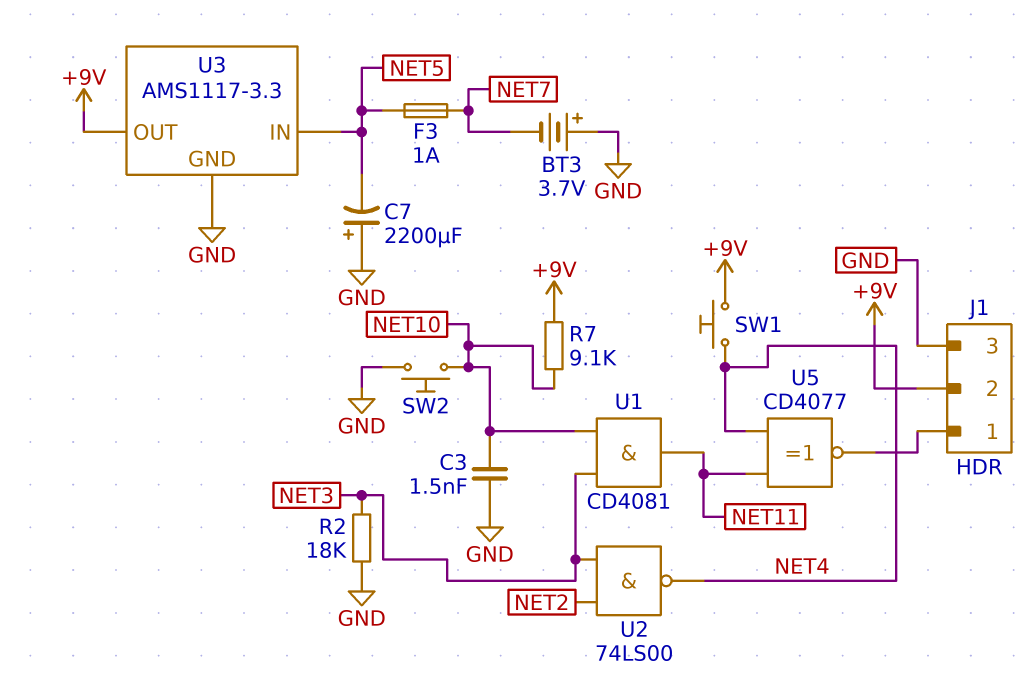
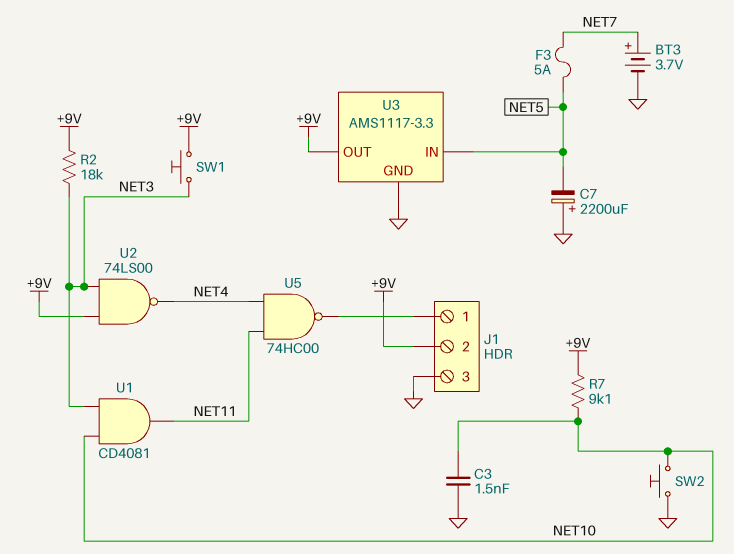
BT3: 3.7V (plus GND, minus NET7) -> 3.7V (plus NET7, minus GND)
F3: 1A (NET5, NET7) -> 5A (NET5, NET7)
R2: 18k (GND, NET3) -> 18k (+9V, NET3)
SW1: button (+9V, NET4) -> button (+9V, NET3)
U2: NAND 74LS00 (in NET2, in NET3, out NET4) -> NAND 74LS00 (in +9V, in NET3, out NET4)
U5: XNOR CD4077 (in NET4, in NET11, out J1/1) -> NAND 74HC00 (in NET4, in NET11, out J1/1)

